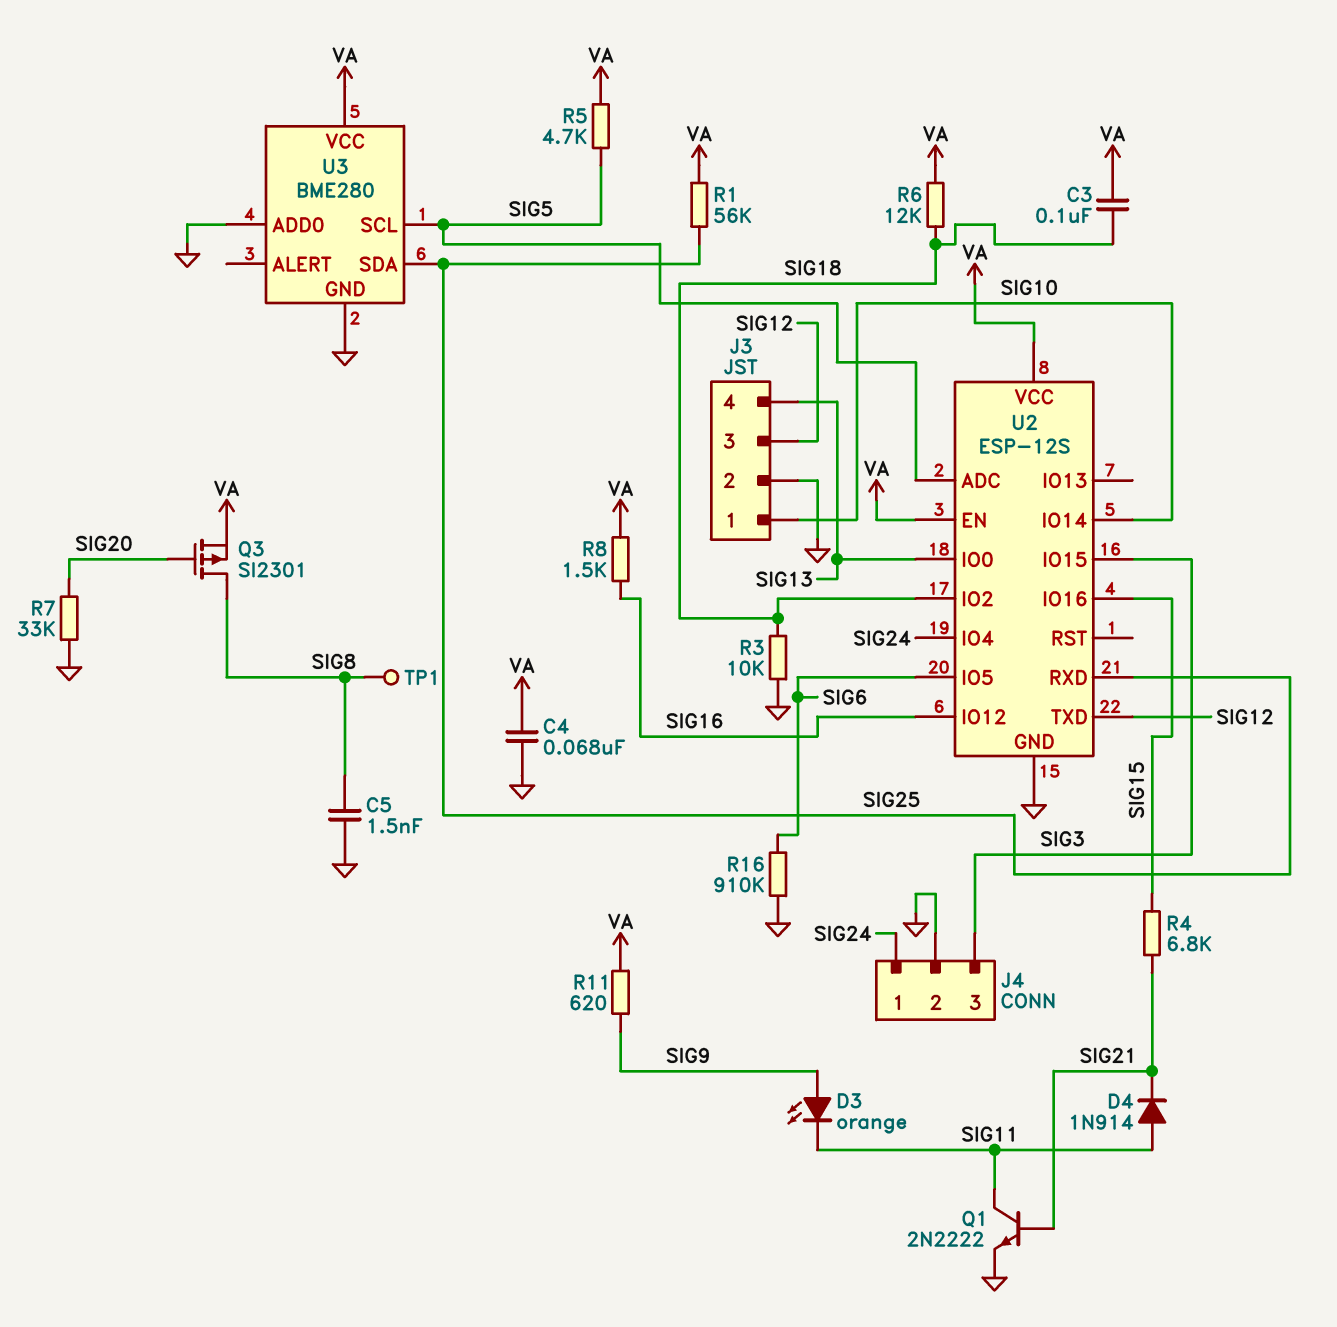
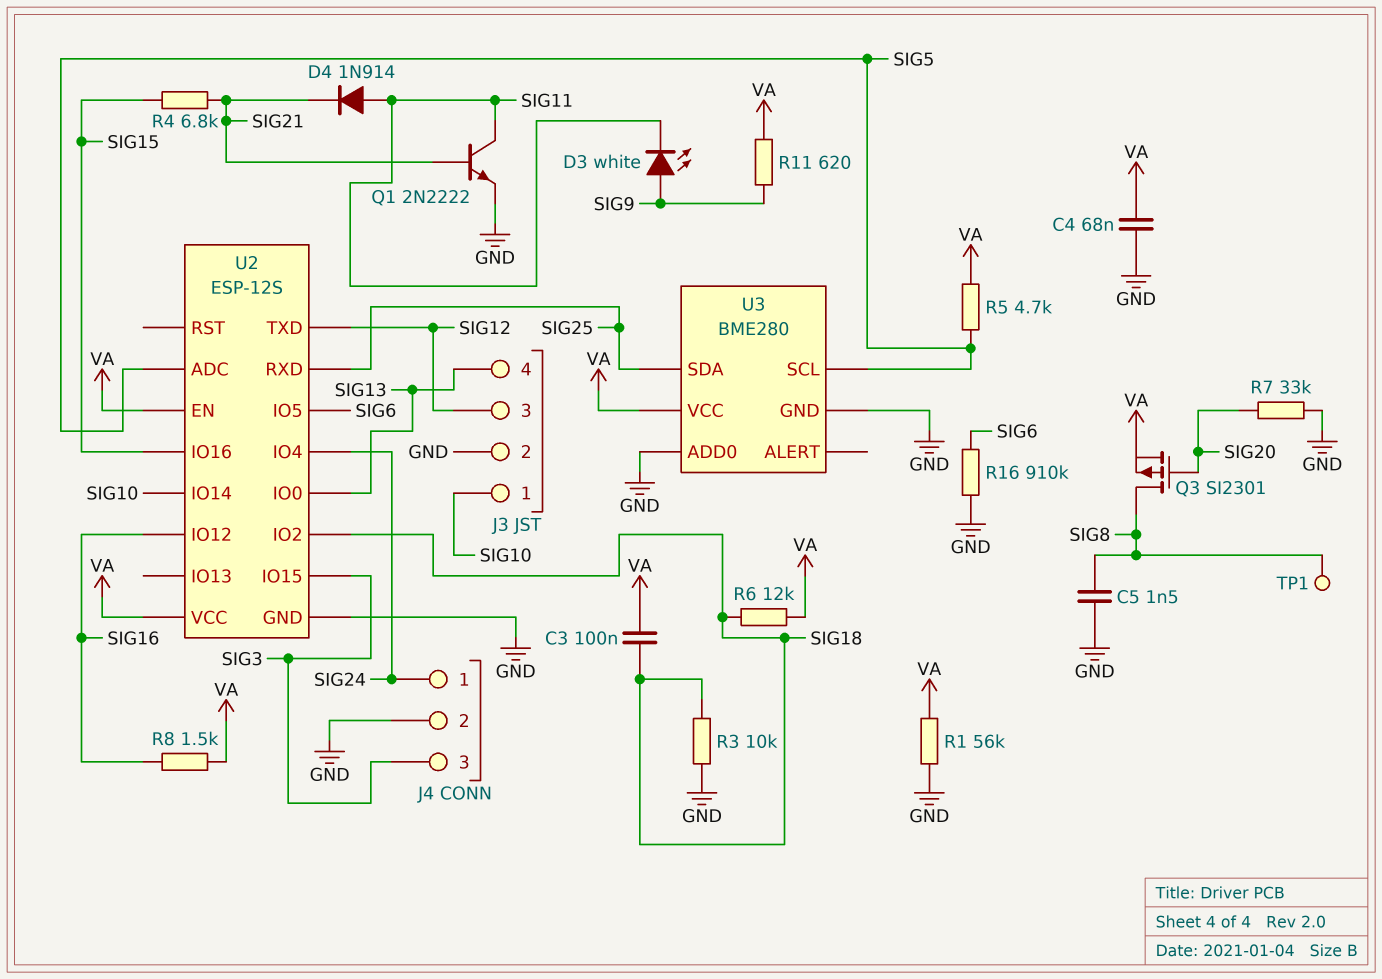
D3: LED orange (A SIG9, K SIG11) -> LED white (A SIG9, K SIG11)
R1: 56k (SIG25, VA) -> 56k (GND, VA)

